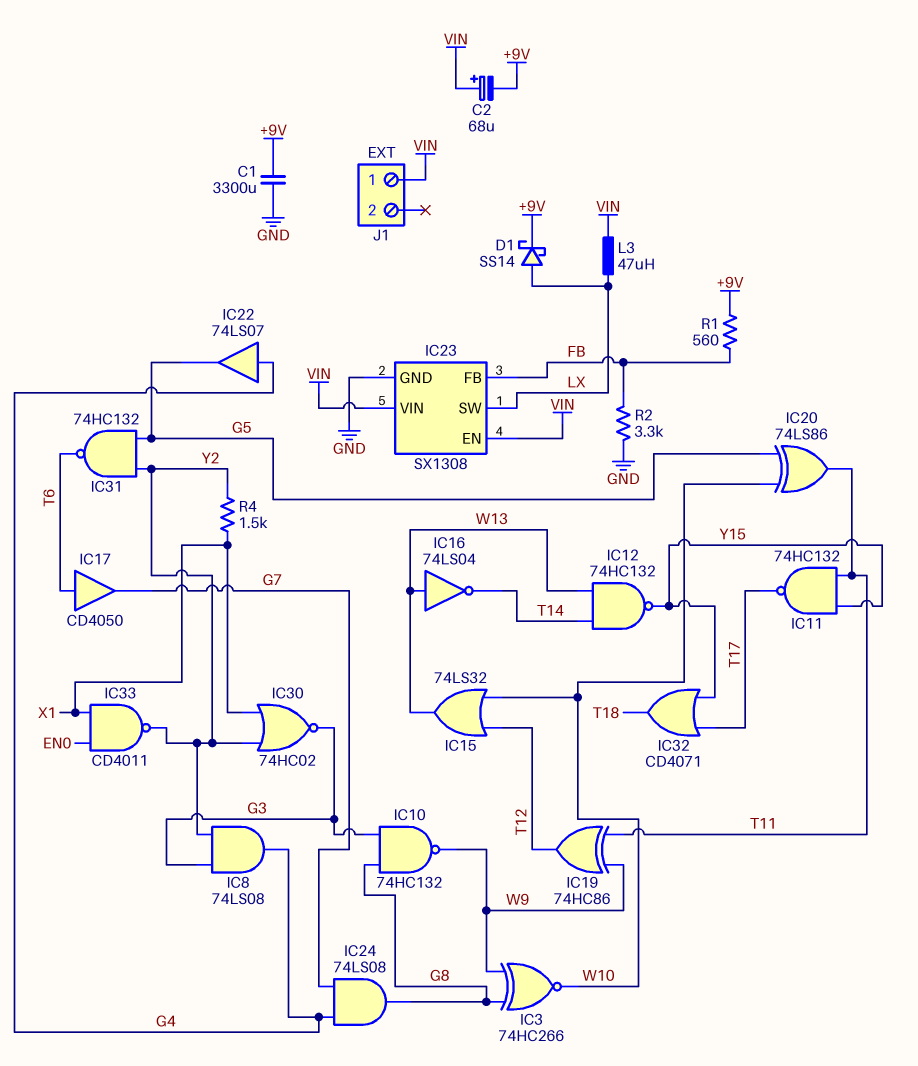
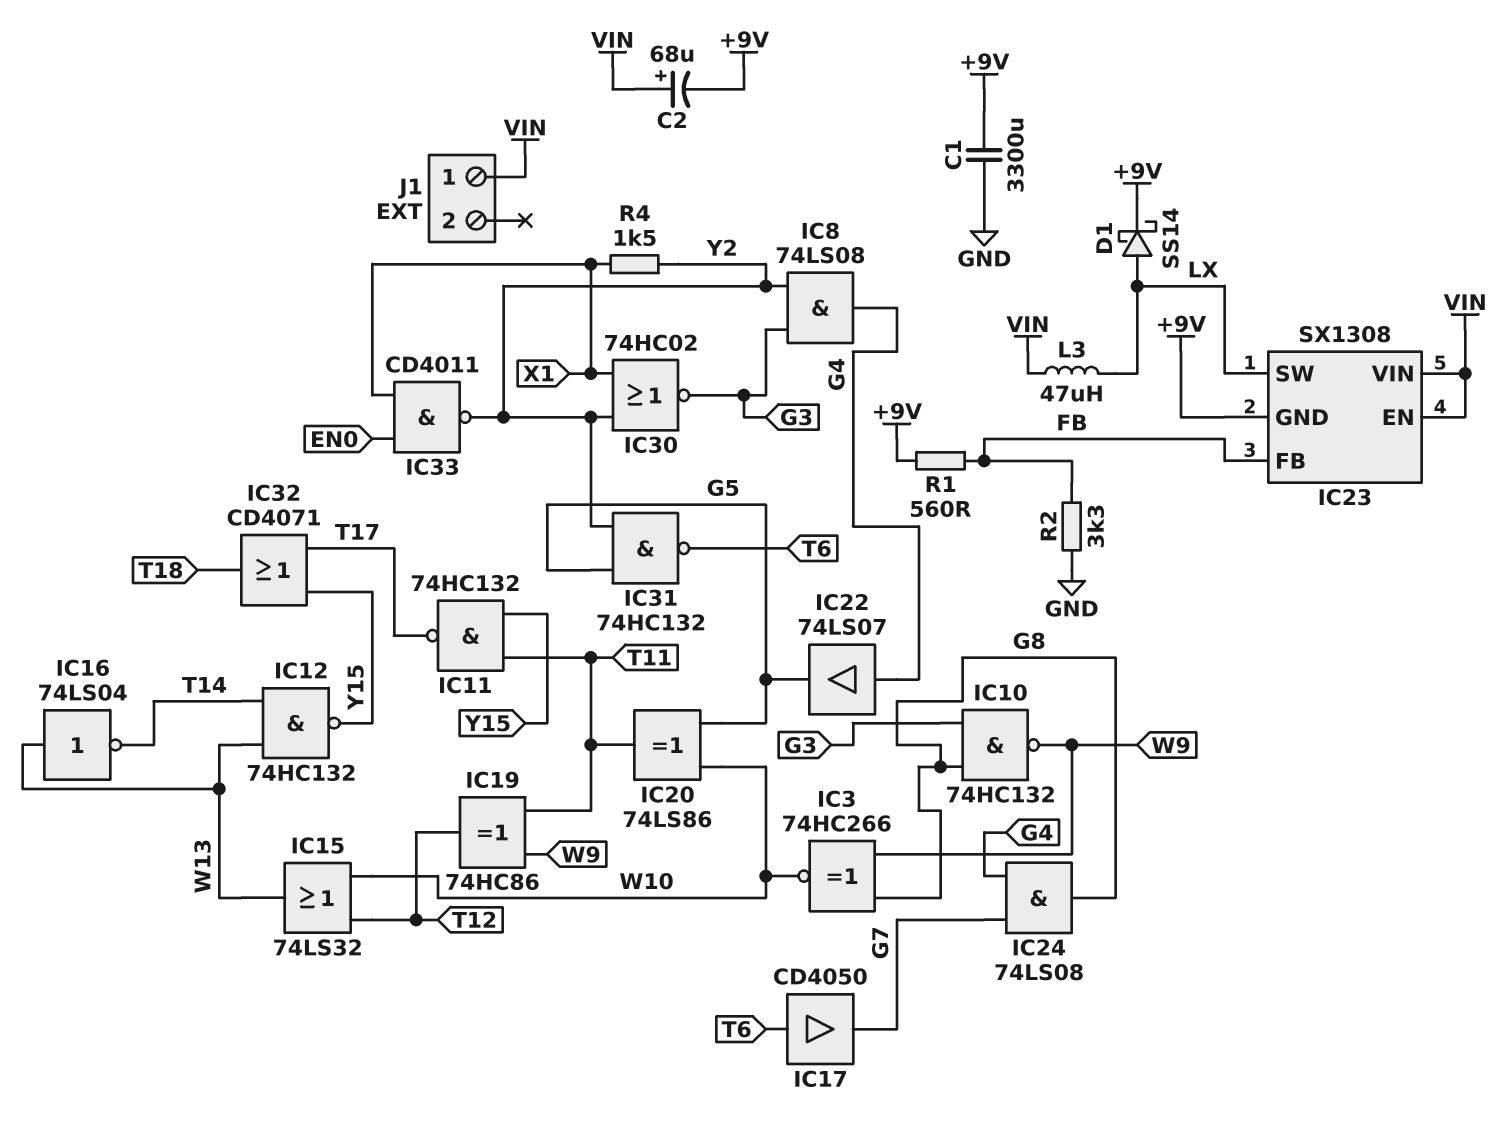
IC23 pin GND: GND -> +9V

